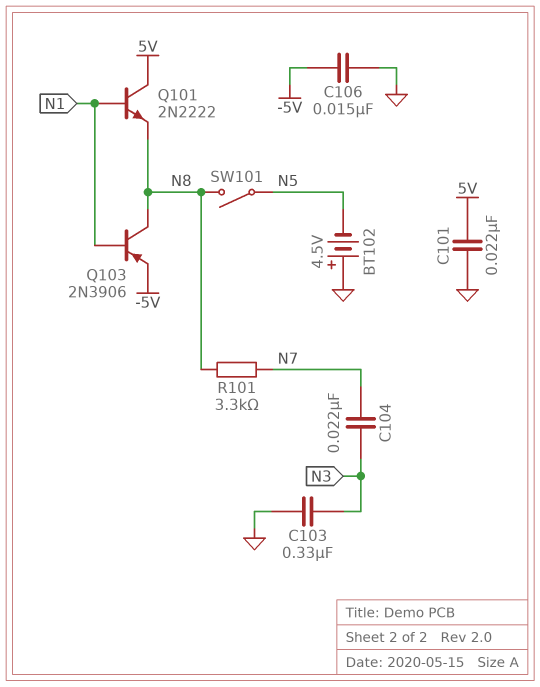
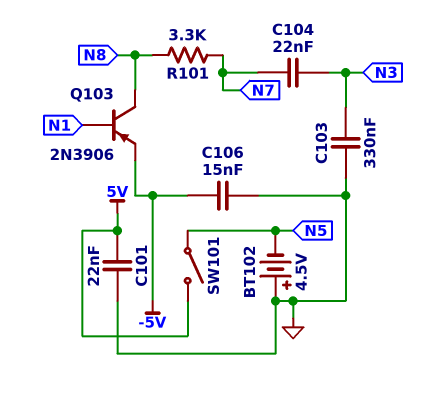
Q101: NPN 2N2222 (B N1, C 5V, E N8) -> none
SW101: switch (N5, N8) -> switch (5V, N5)

